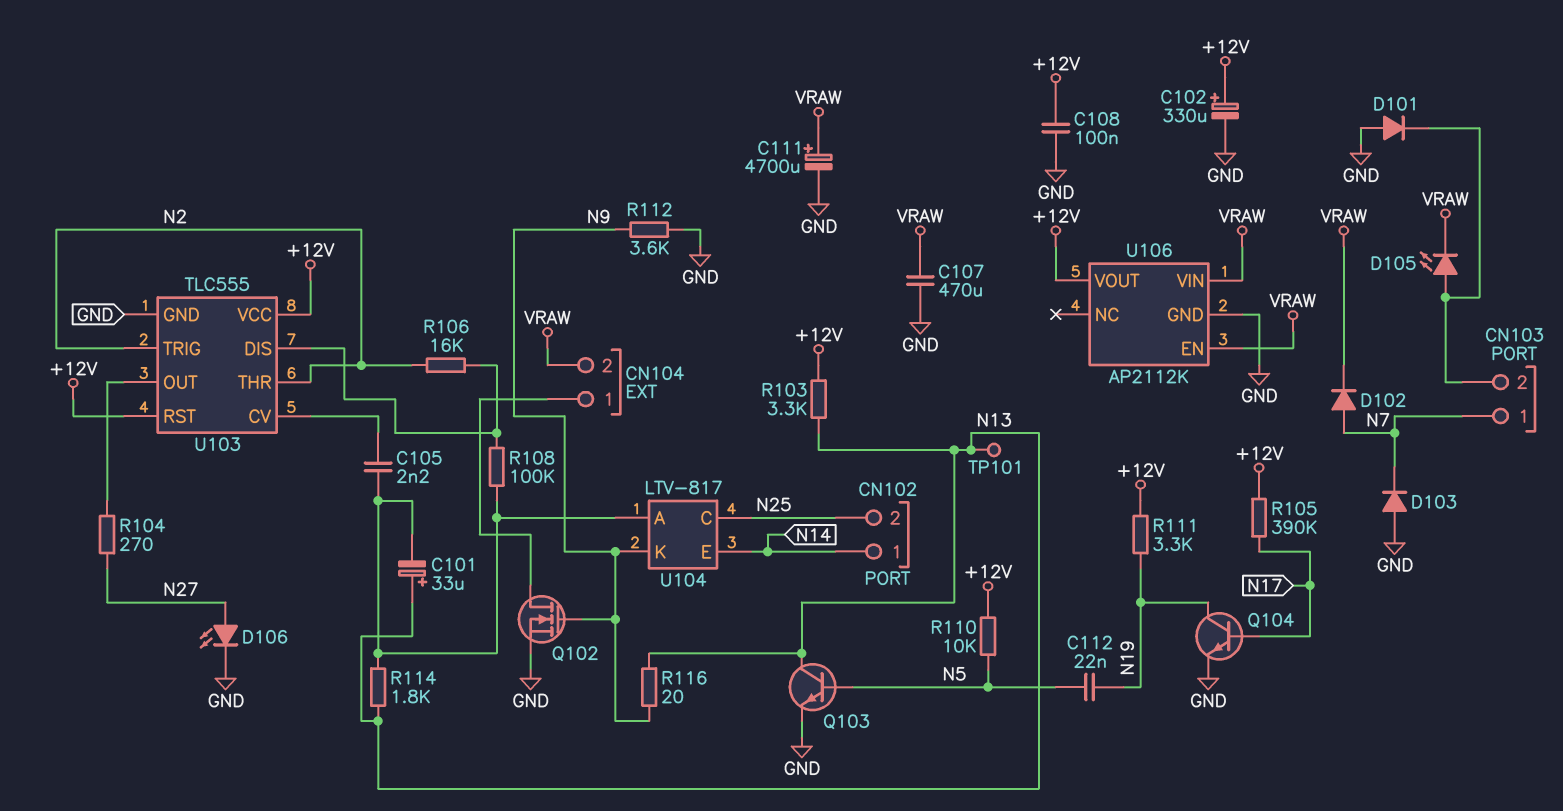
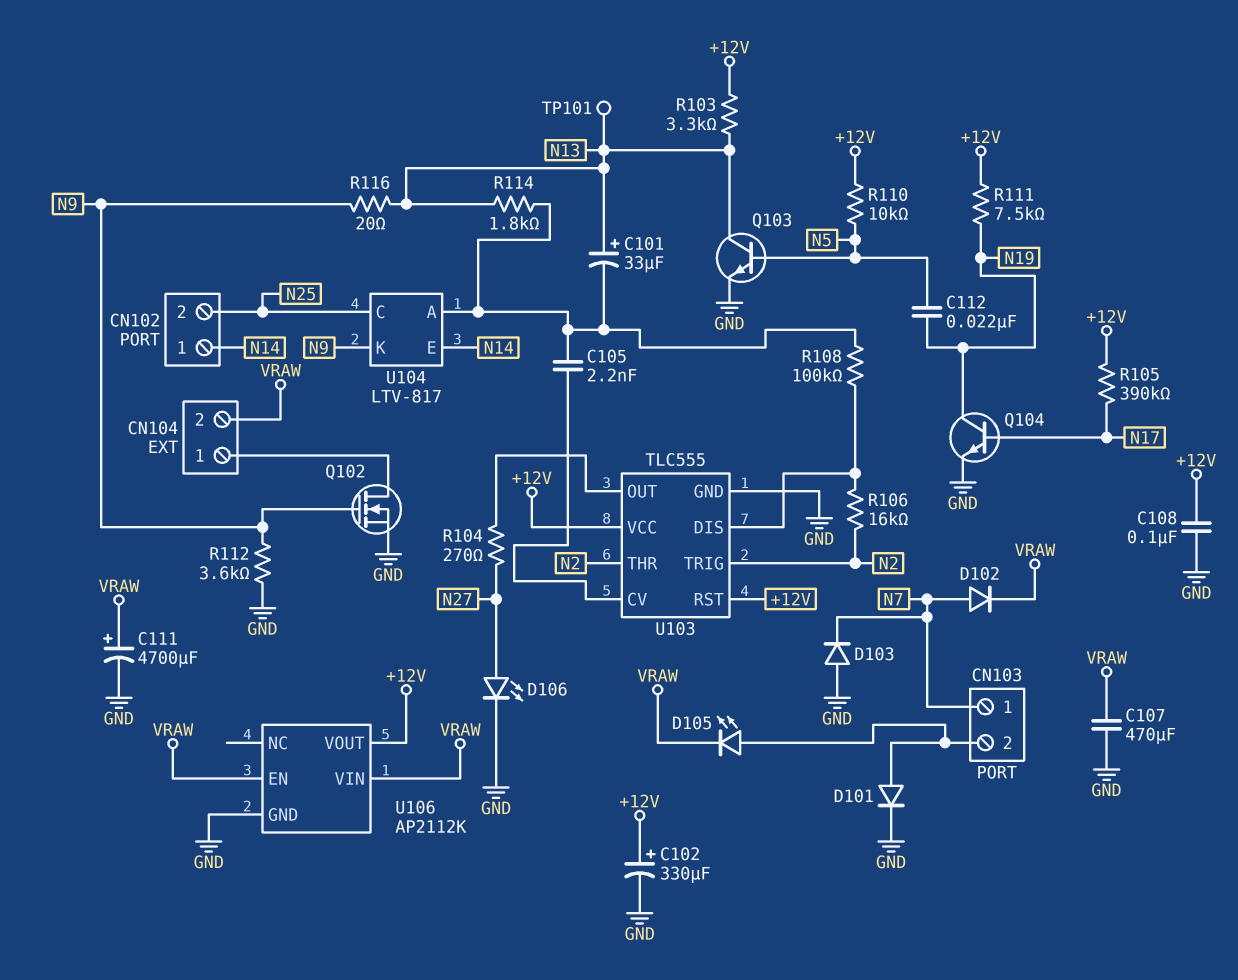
D101: diode (A GND, K CN103/2) -> diode (A CN103/2, K GND)
R111: 3.3k (+12V, N19) -> 7.5k (+12V, N19)

